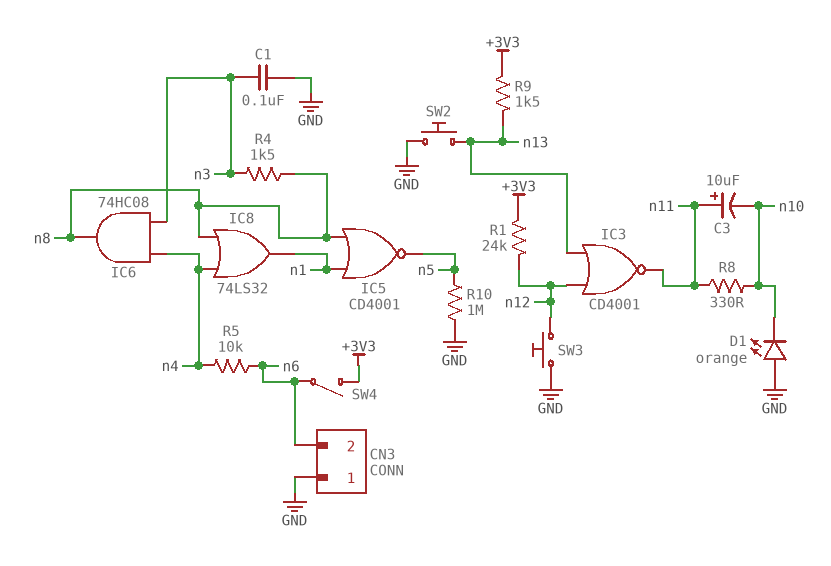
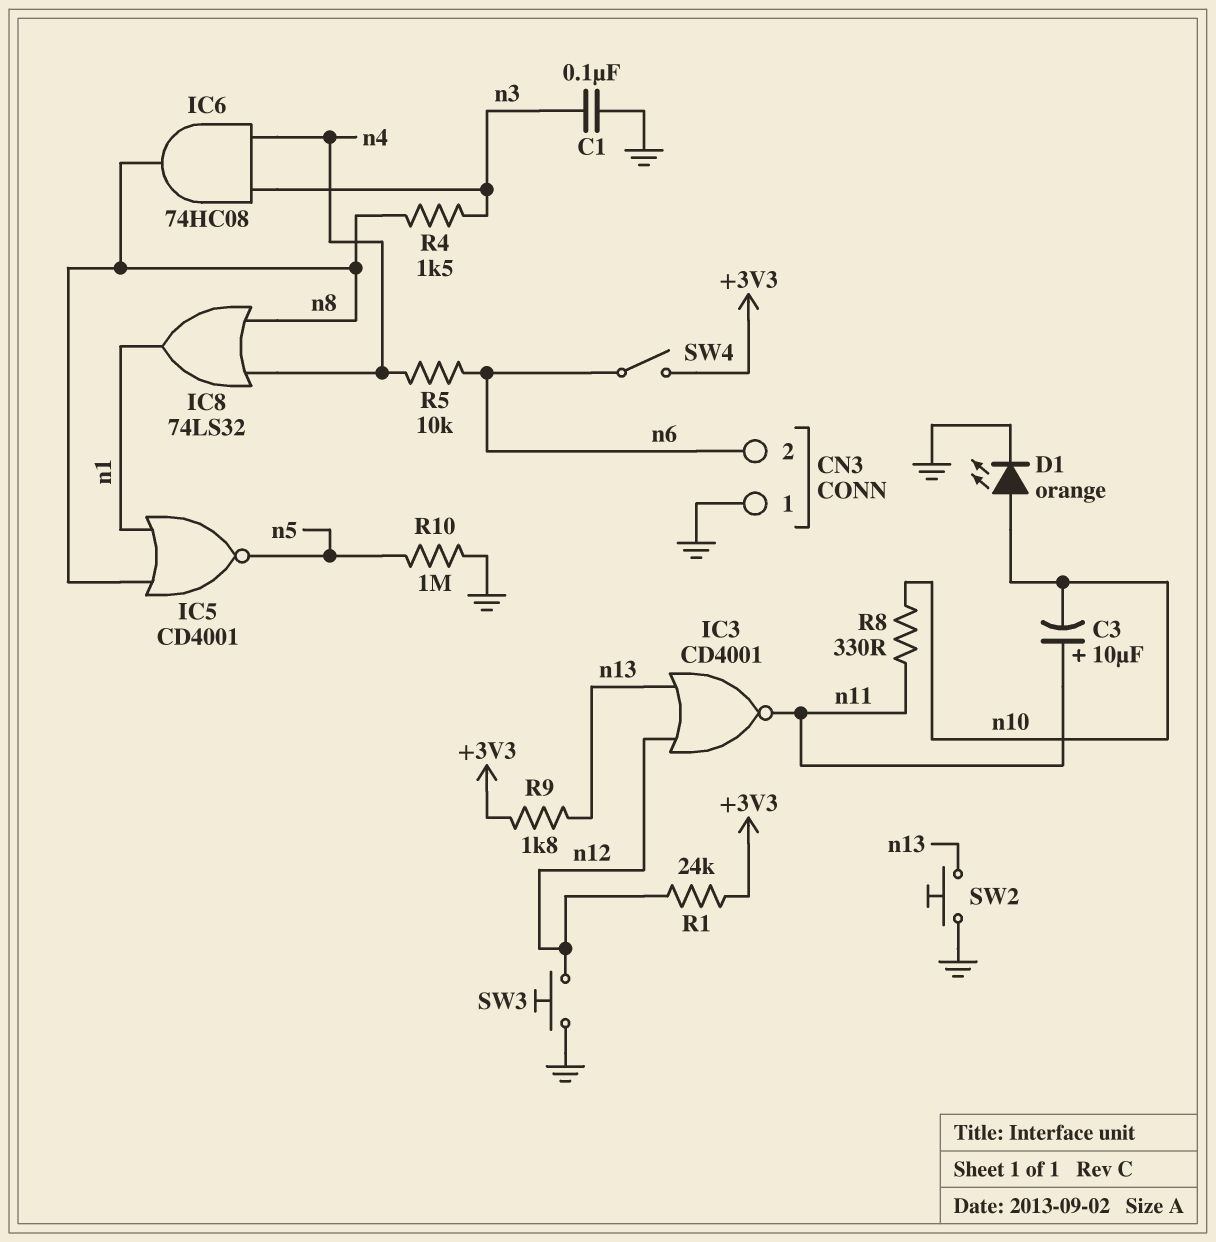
D1: LED orange (A GND, K n10) -> LED orange (A n10, K GND)
R9: 1.5k (+3V3, n13) -> 1.8k (+3V3, n13)

